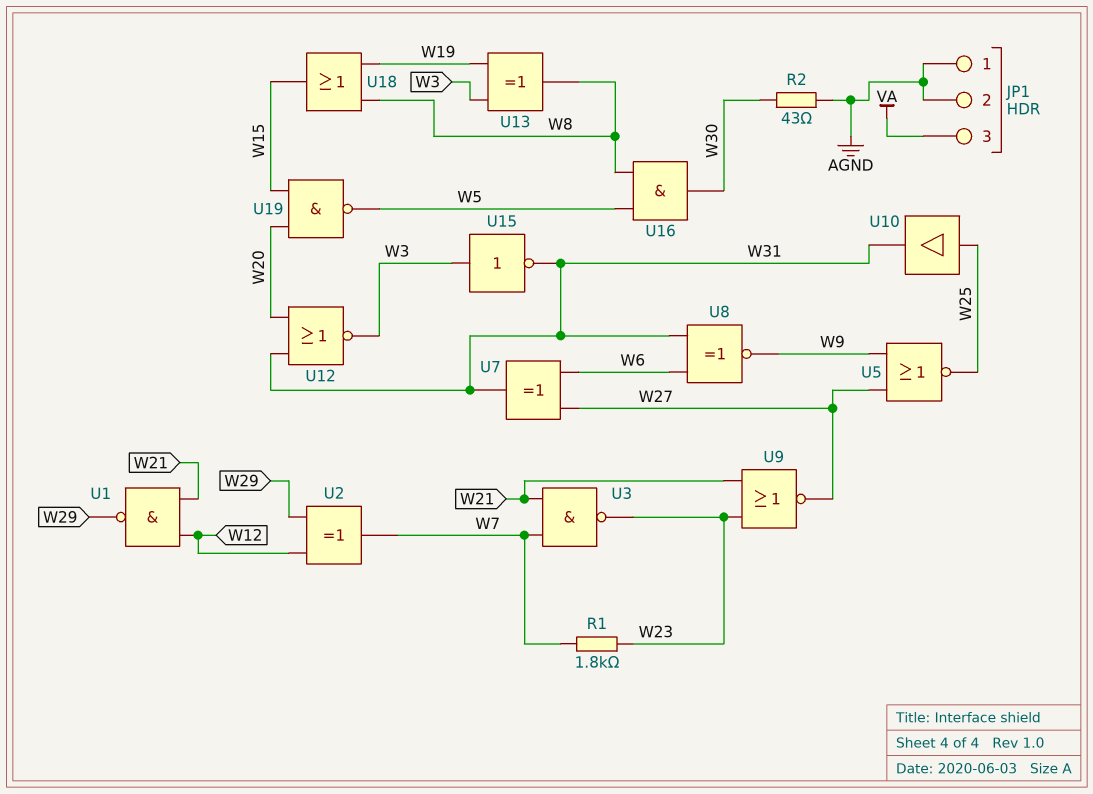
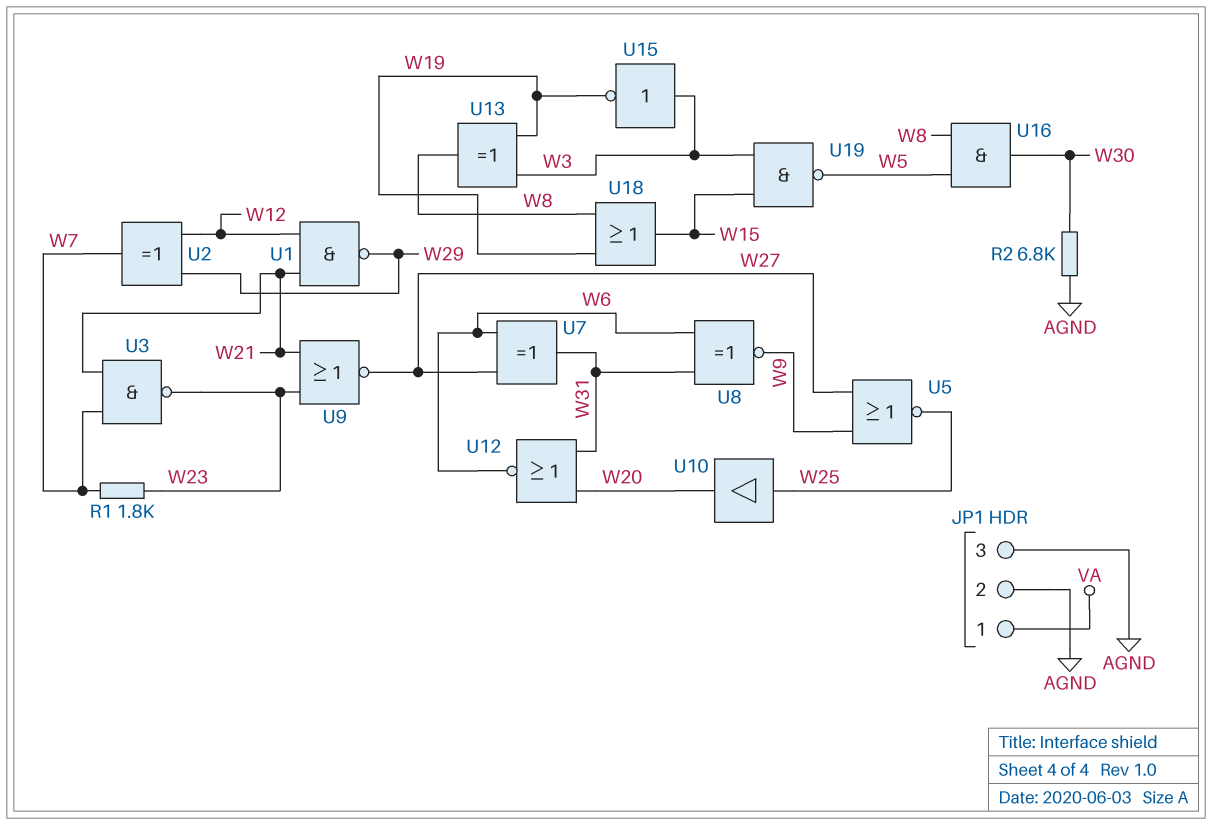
JP1 pin 1: AGND -> VA
JP1 pin 3: VA -> AGND
R2: 43 (AGND, W30) -> 6.8k (AGND, W30)
U10: buffer (in W25, out W31) -> buffer (in W25, out W20)
U12: NOR (in W20, in W31, out W3) -> NOR (in W20, in W31, out W6)
U15: NOT (in W3, out W31) -> NOT (in W3, out W19)
U19: NAND (in W15, in W20, out W5) -> NAND (in W3, in W15, out W5)

